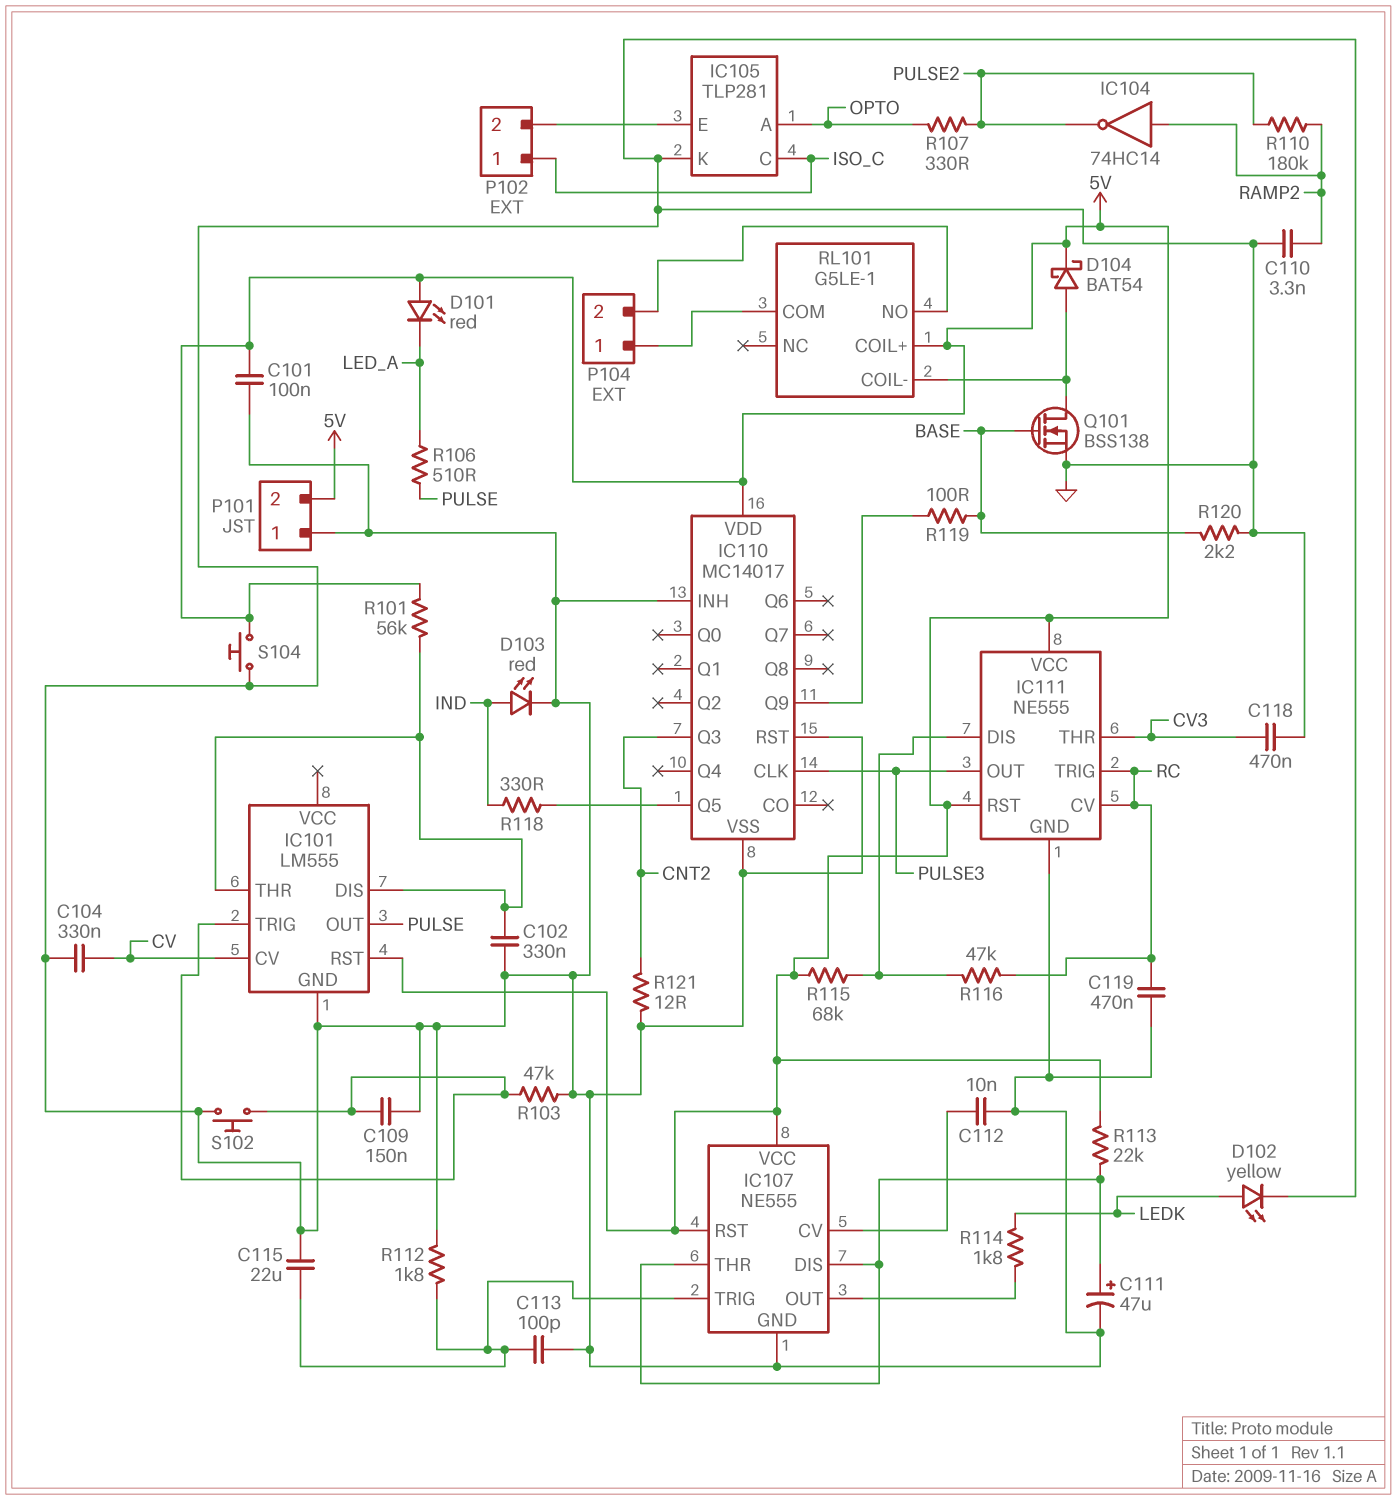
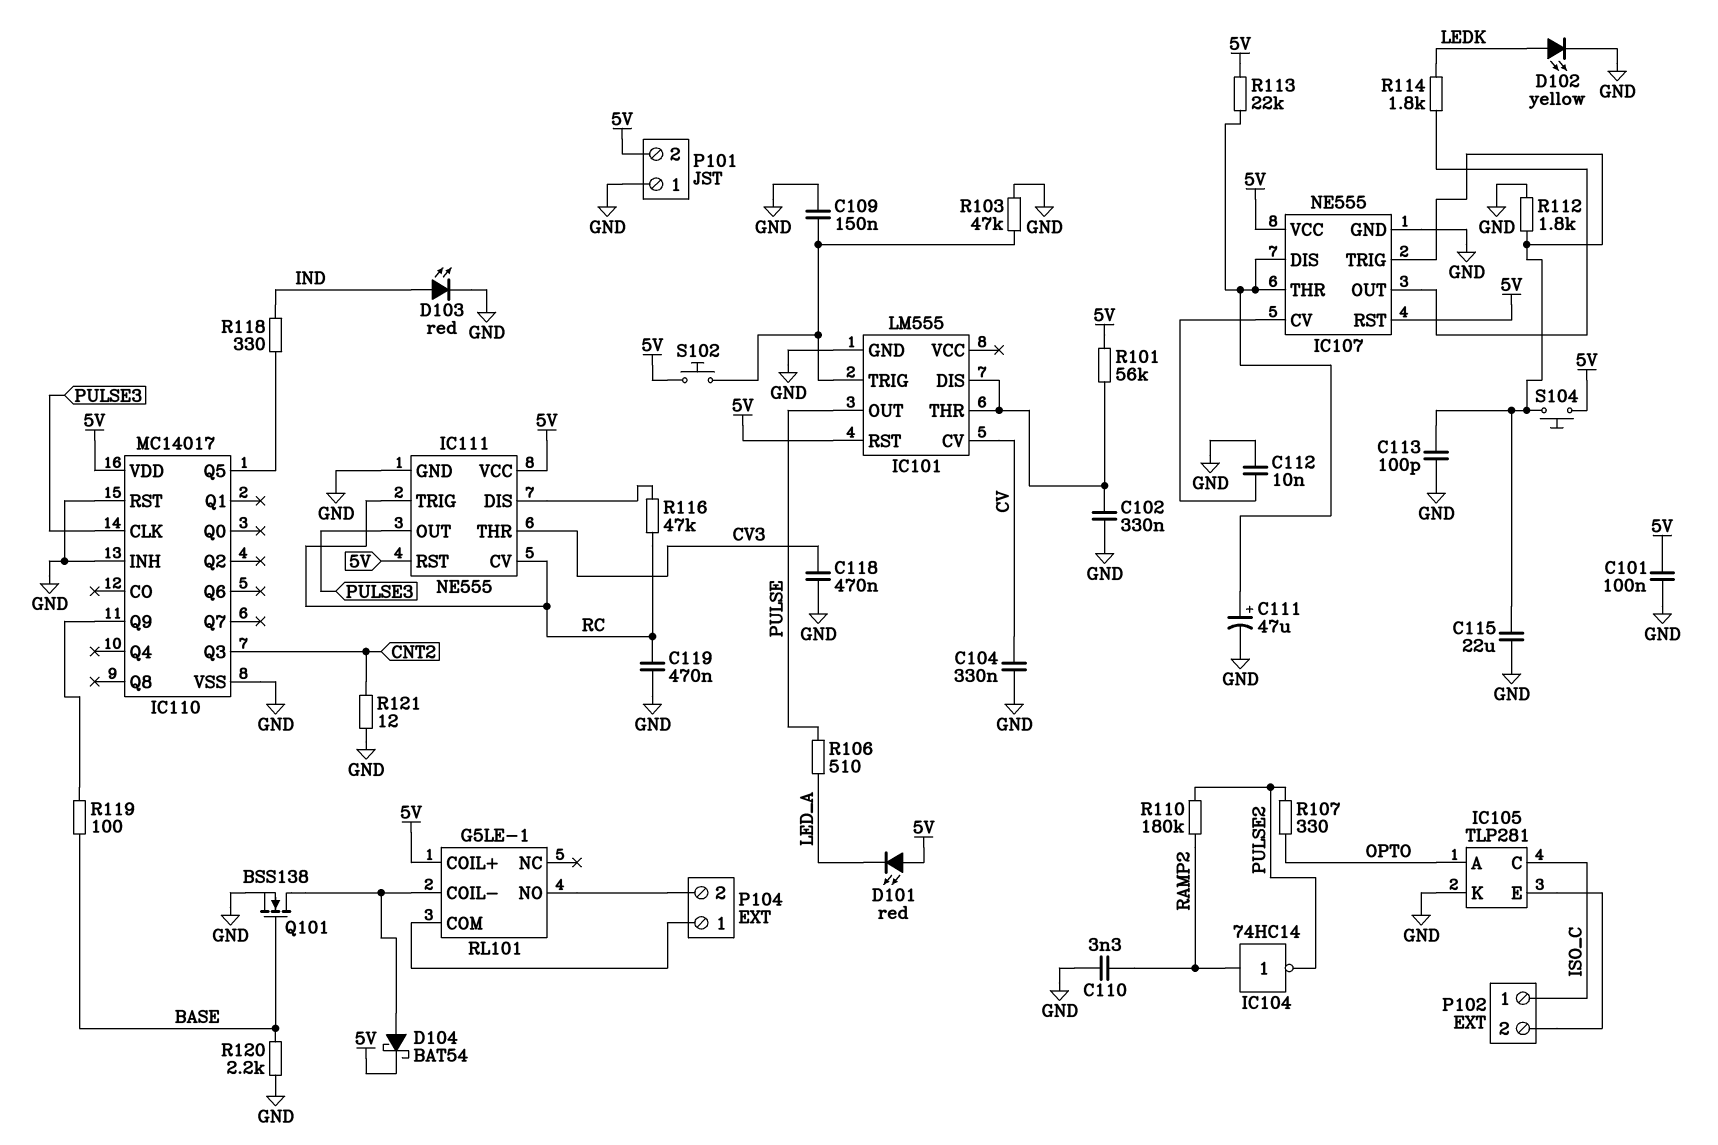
R115: 68k (5V, IC111/DIS) -> none
S102: button (GND, IC101/TRIG) -> button (5V, IC101/TRIG)
S104: button (5V, GND) -> button (5V, IC107/TRIG)

